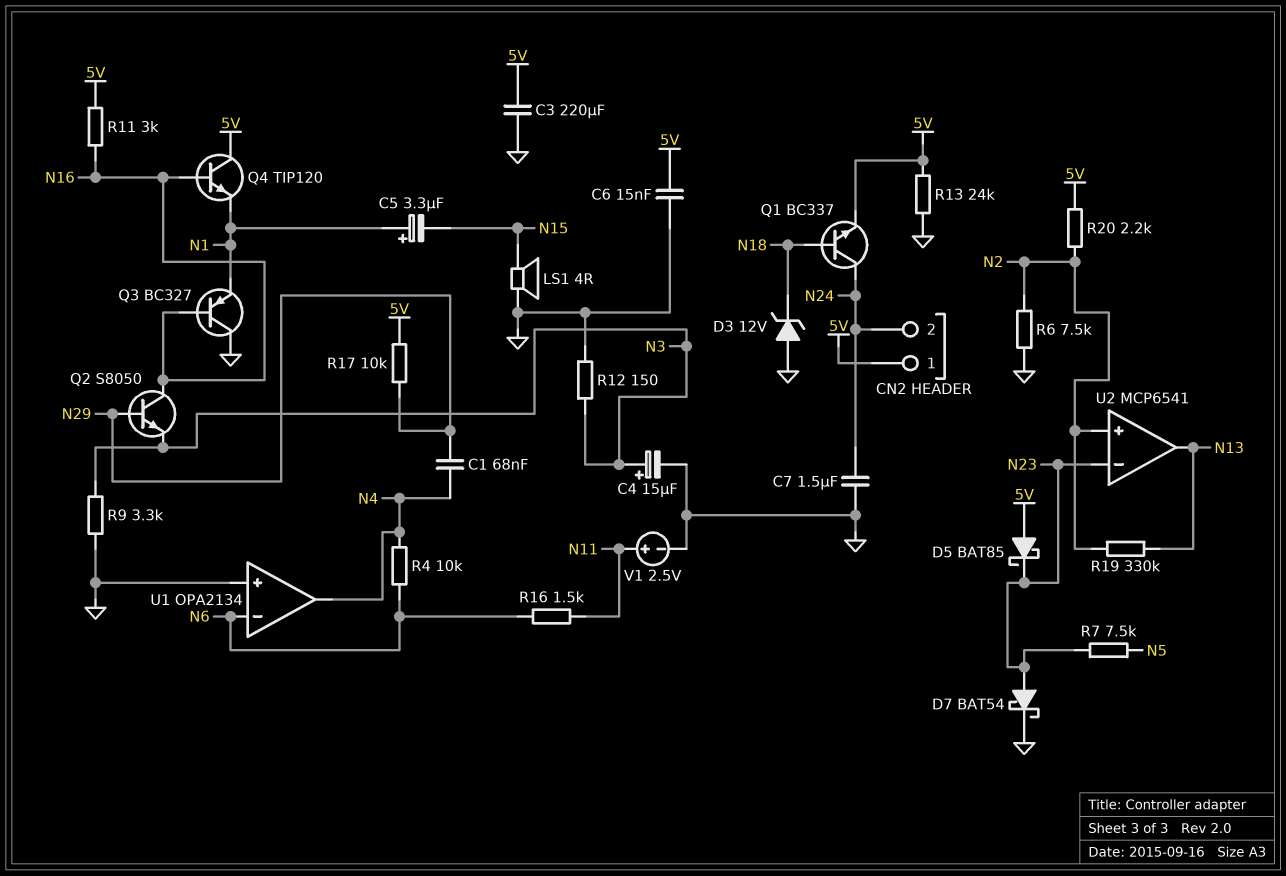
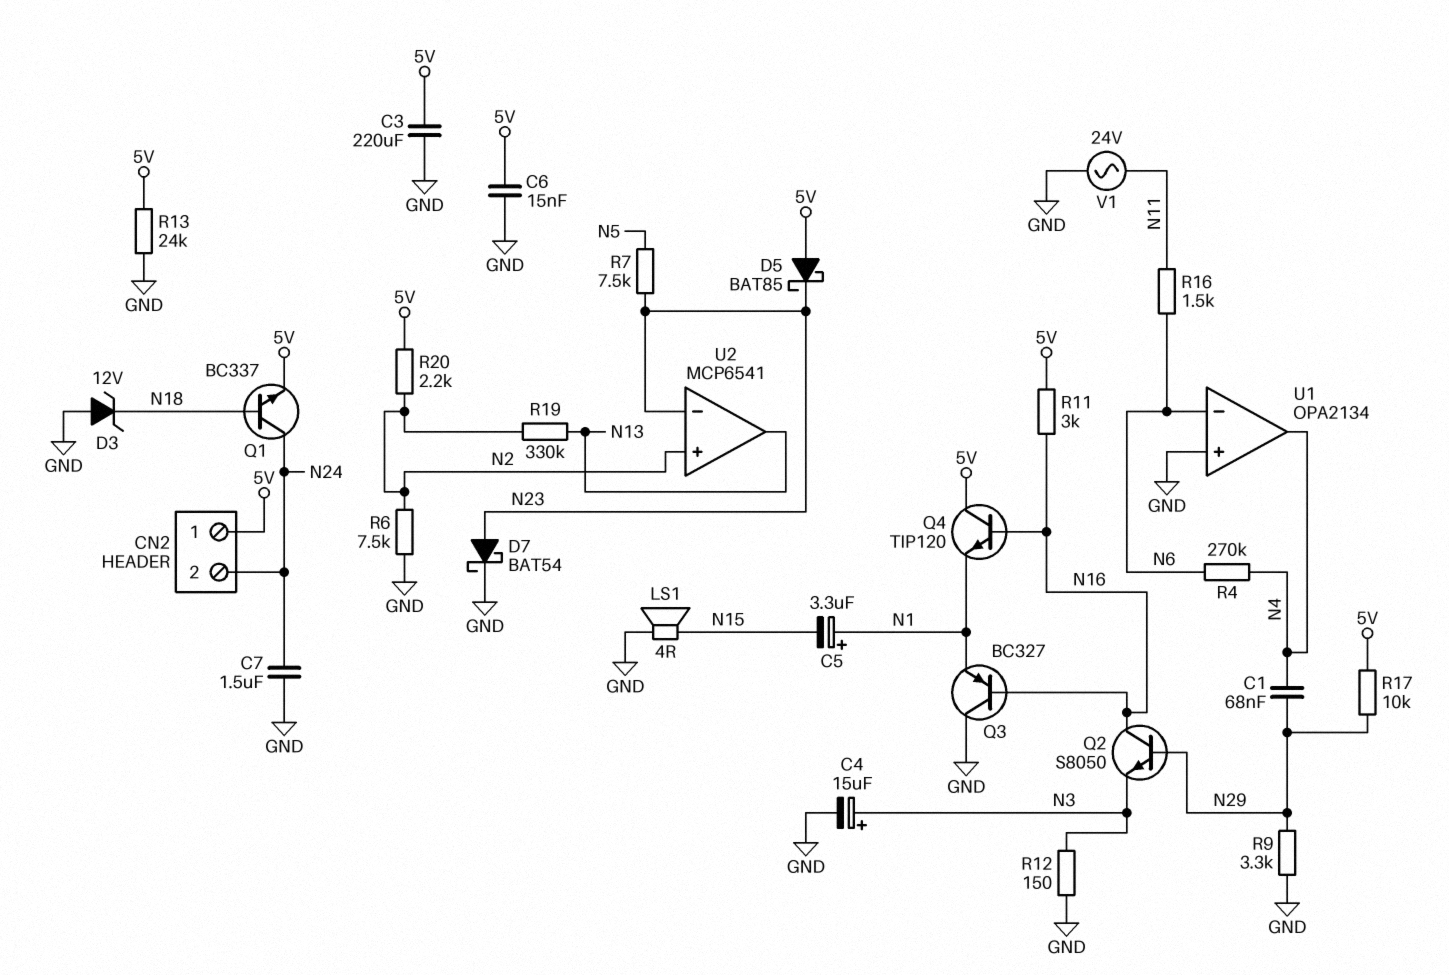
R4: 10k (N4, N6) -> 270k (N4, N6)
R9: 3.3k (GND, N3) -> 3.3k (GND, N29)
V1: 2.5V (plus N11, minus GND) -> AC 24V (GND, N11)

